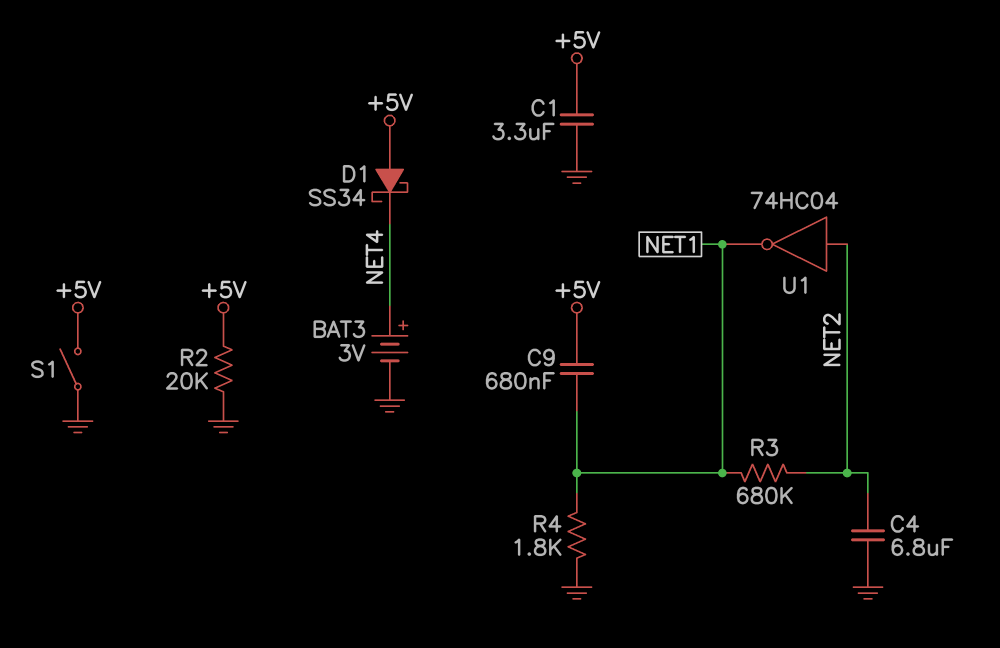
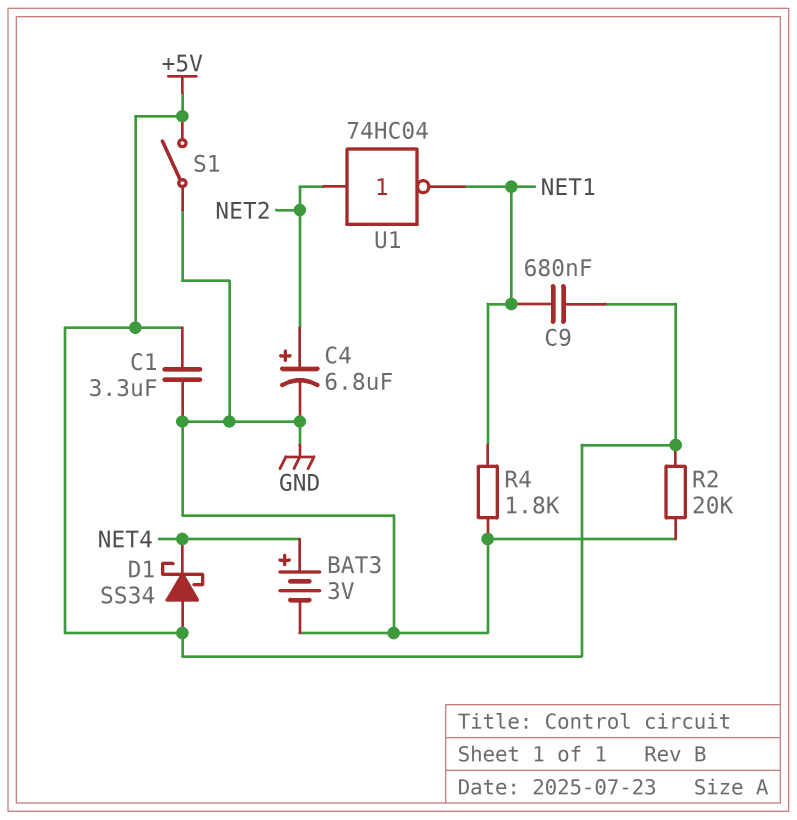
C4: 6.8uF (GND, NET2) -> 6.8uF (plus NET2, minus GND)
R3: 680k (NET1, NET2) -> none

